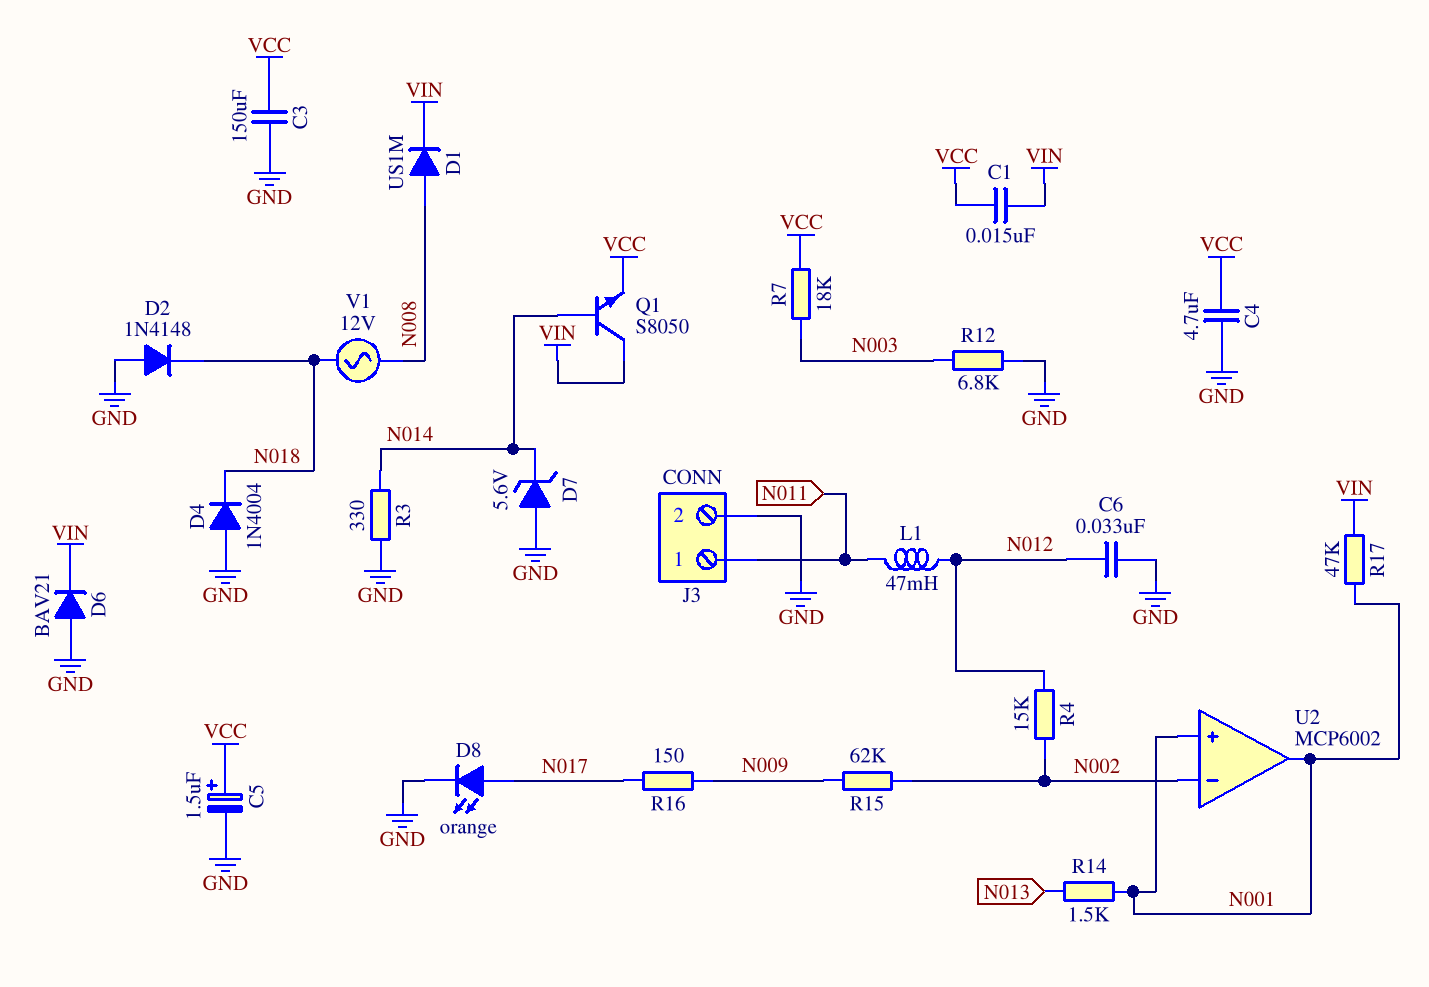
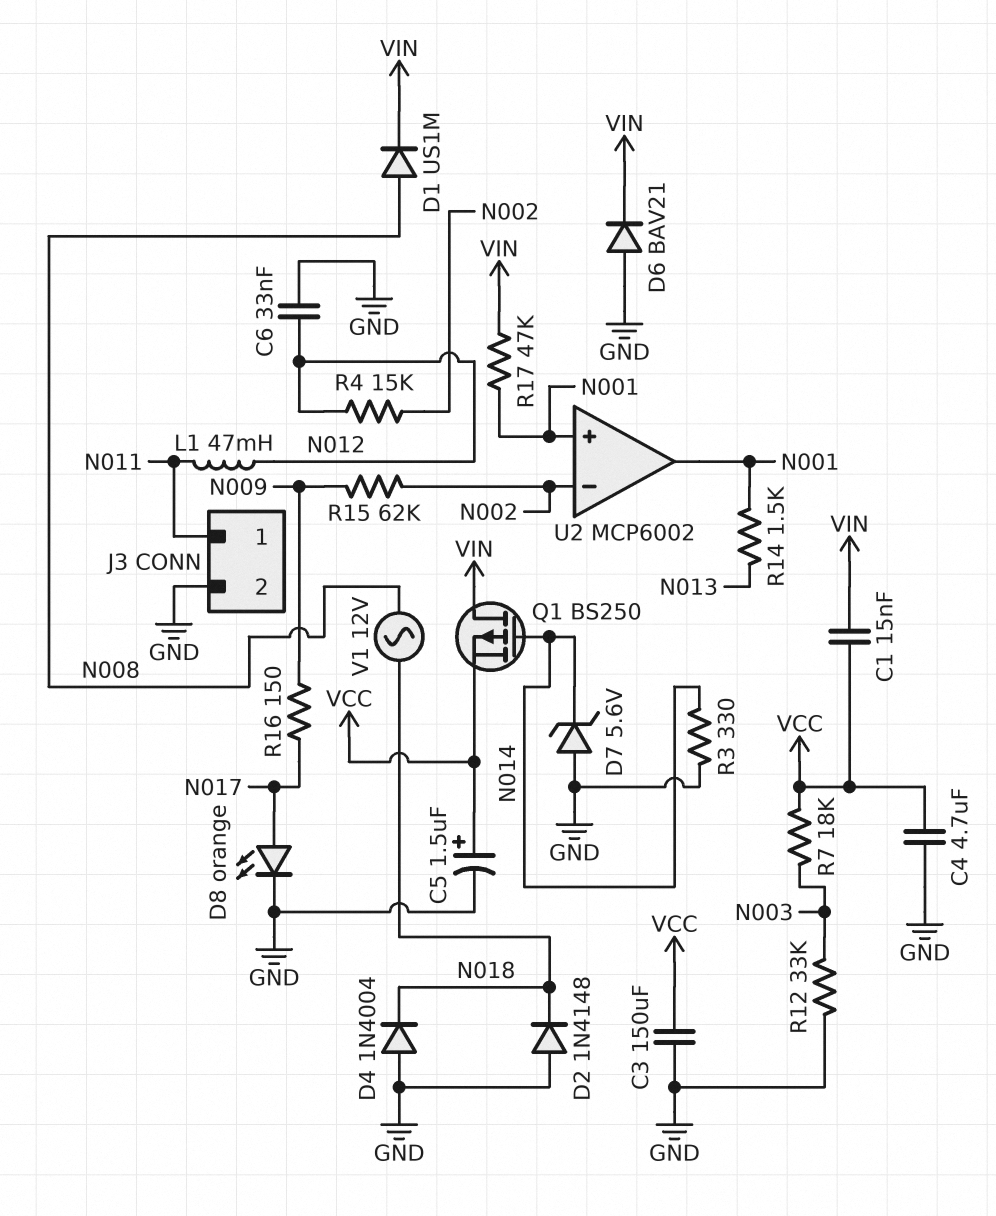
Q1: NPN S8050 (B N014, C VIN, E VCC) -> PMOS BS250 (G N014, D VIN, S VCC)
R12: 6.8k (GND, N003) -> 33k (GND, N003)

